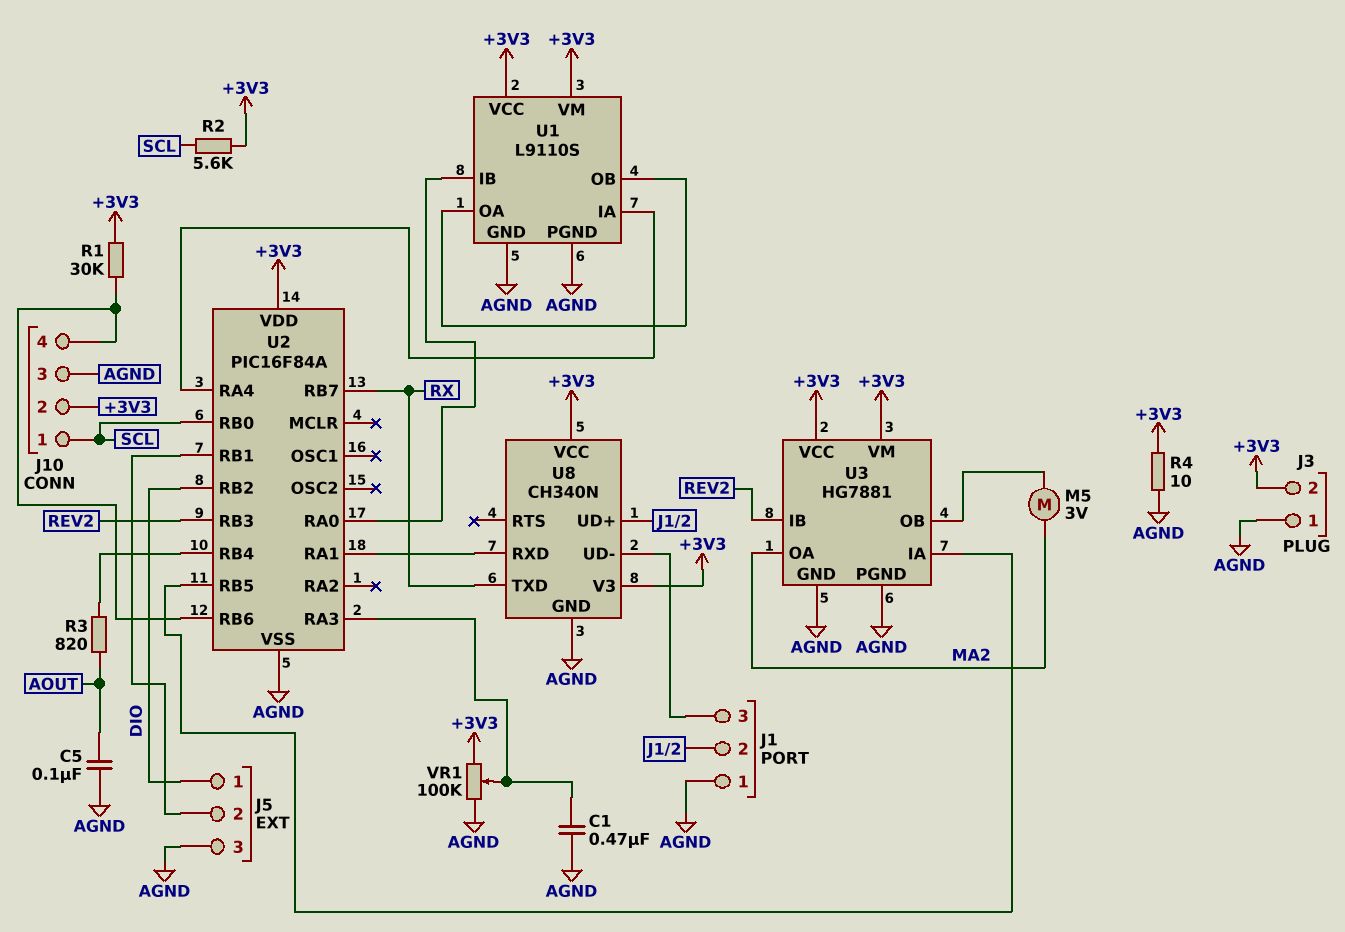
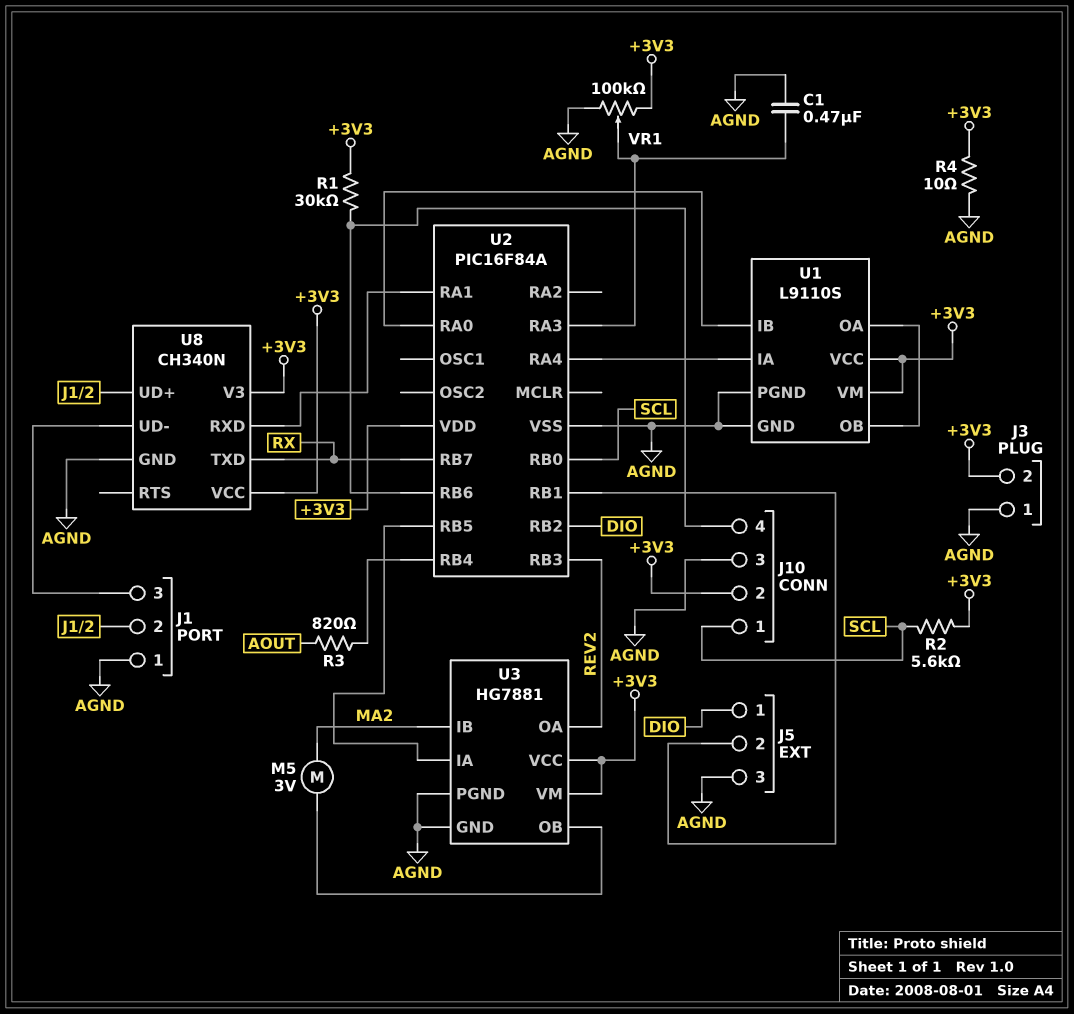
C5: 100nF (AGND, AOUT) -> none
U3 pin IB: REV2 -> MA2
U3 pin OA: MA2 -> REV2

